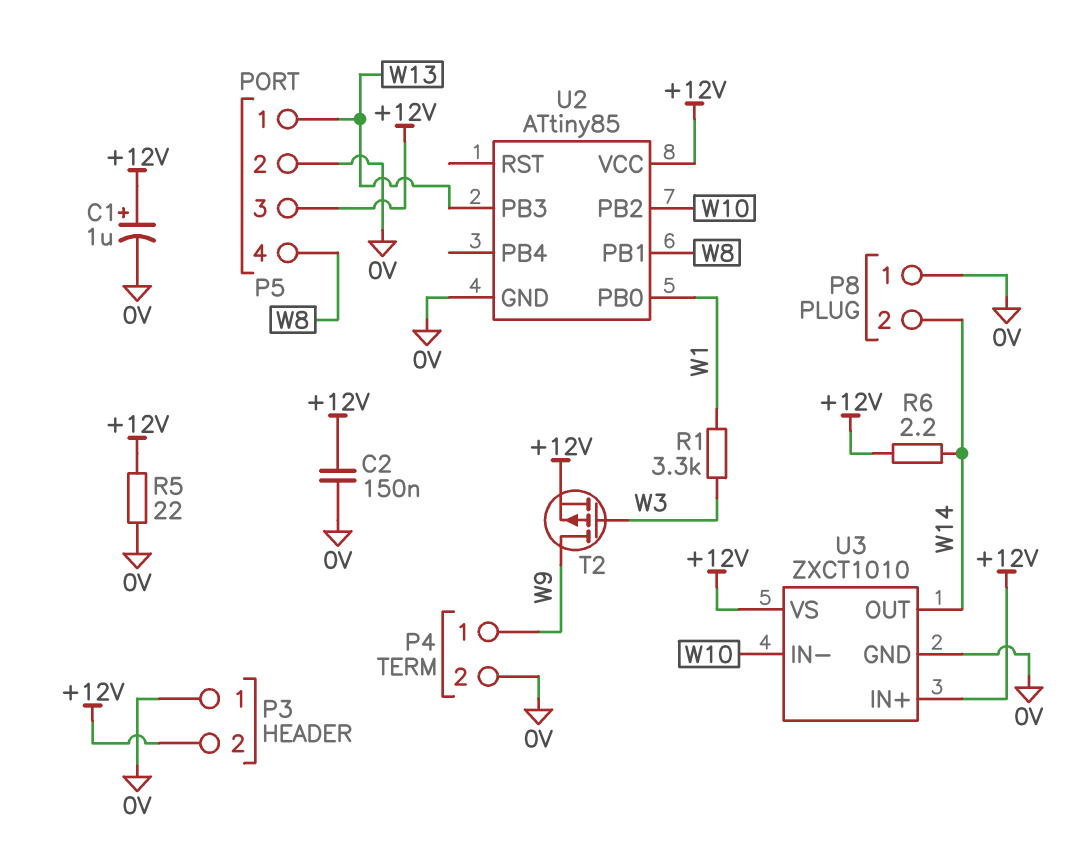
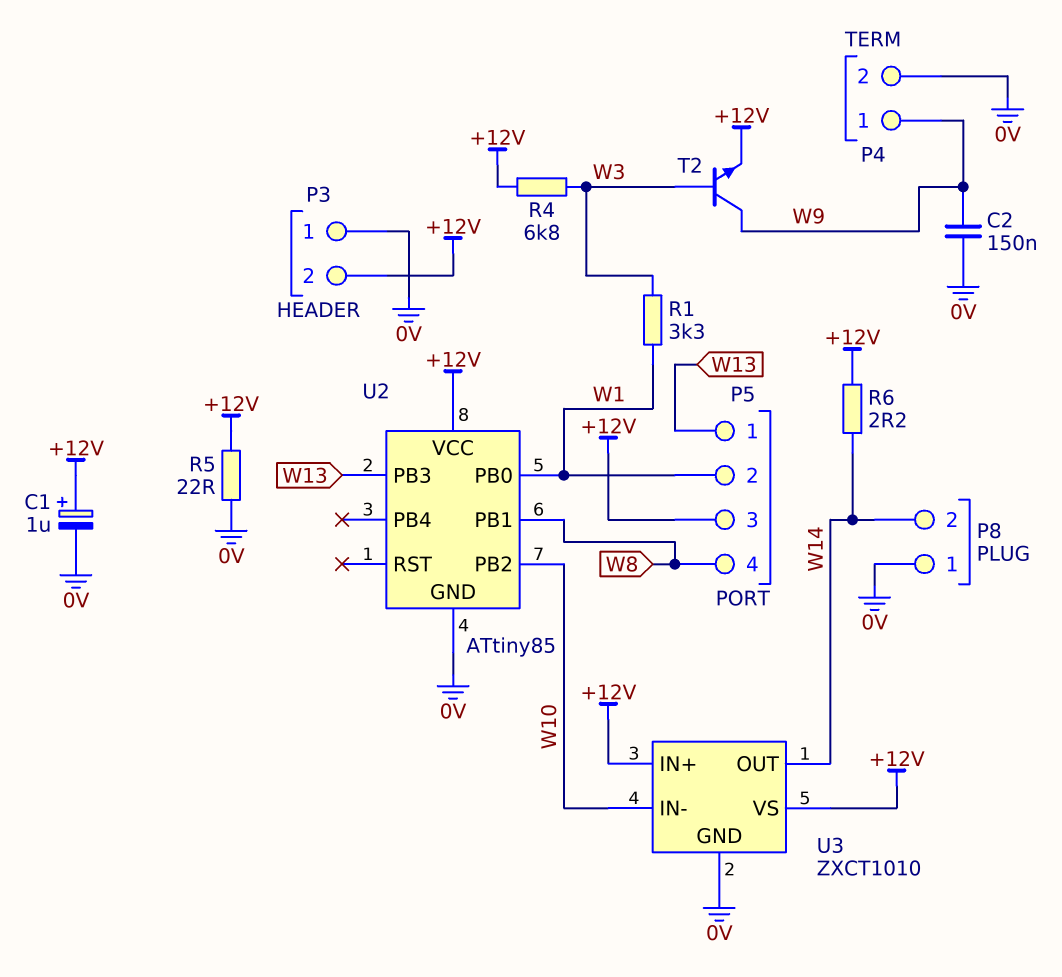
C2: 150nF (+12V, 0V) -> 150nF (0V, W9)
P5 pin 2: 0V -> W1
R4: none -> 6.8k (+12V, W3)
T2: PMOS (G W3, D W9, S +12V) -> NPN (B W3, C W9, E +12V)

